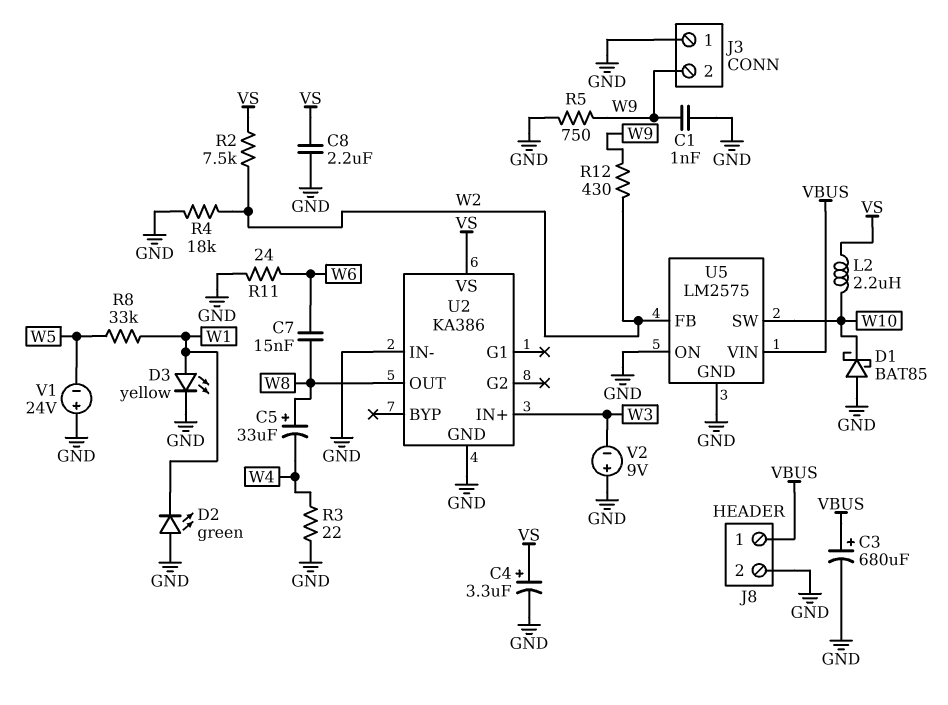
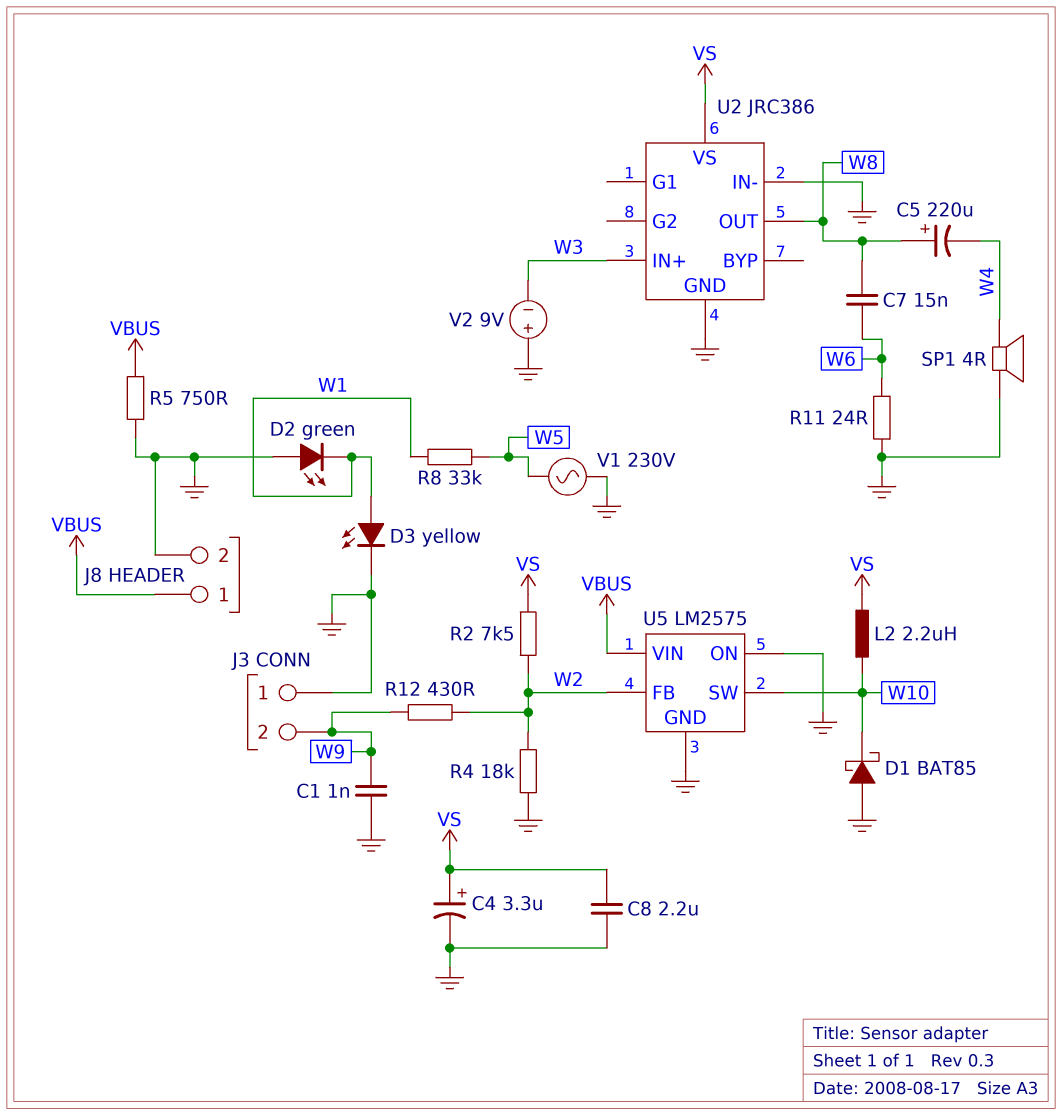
C3: 680uF (plus VBUS, minus GND) -> none
C5: 33uF (plus W8, minus W4) -> 220uF (plus W8, minus W4)
R3: 22 (GND, W4) -> none
R5: 750 (GND, W9) -> 750 (GND, VBUS)
SP1: none -> speaker 4R (GND, W4)
U2: KA386 -> JRC386
V1: 24V (plus GND, minus W5) -> AC 230V (GND, W5)

